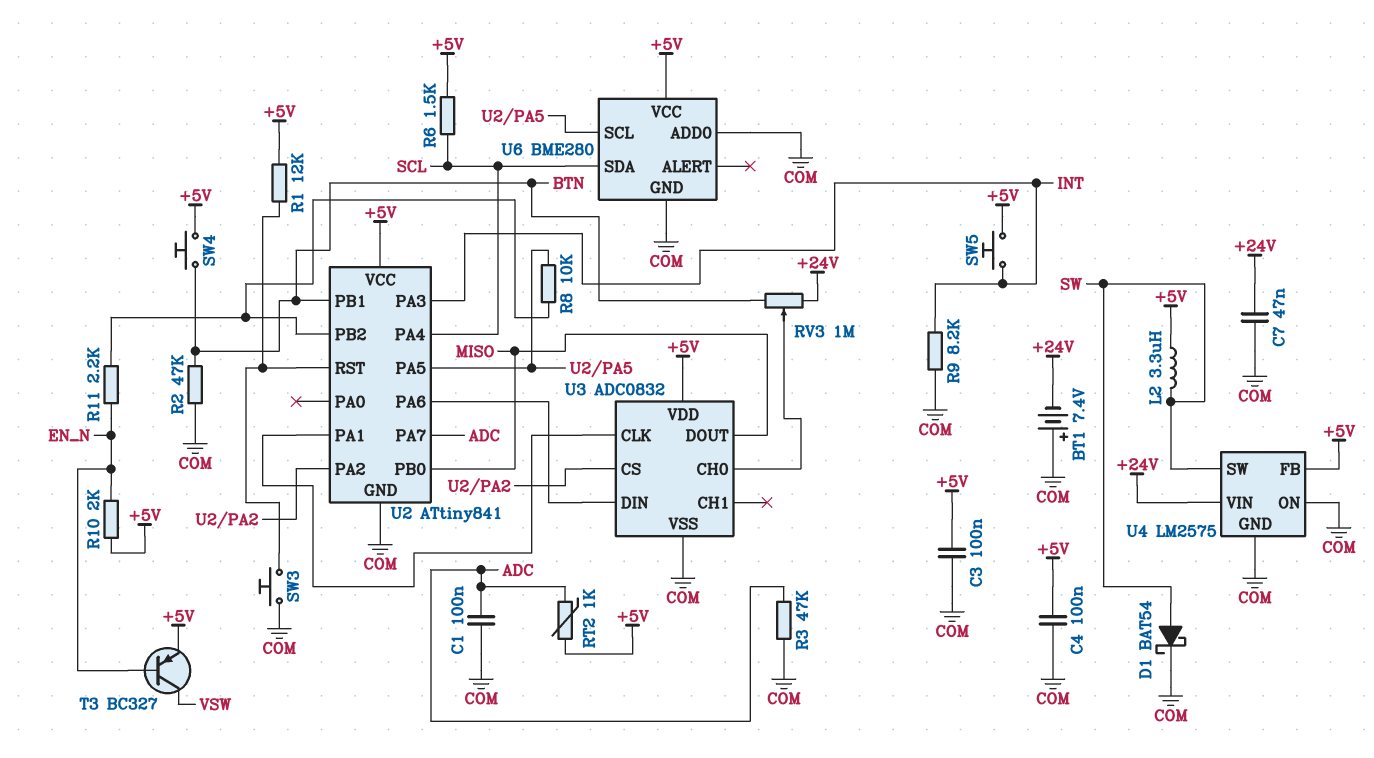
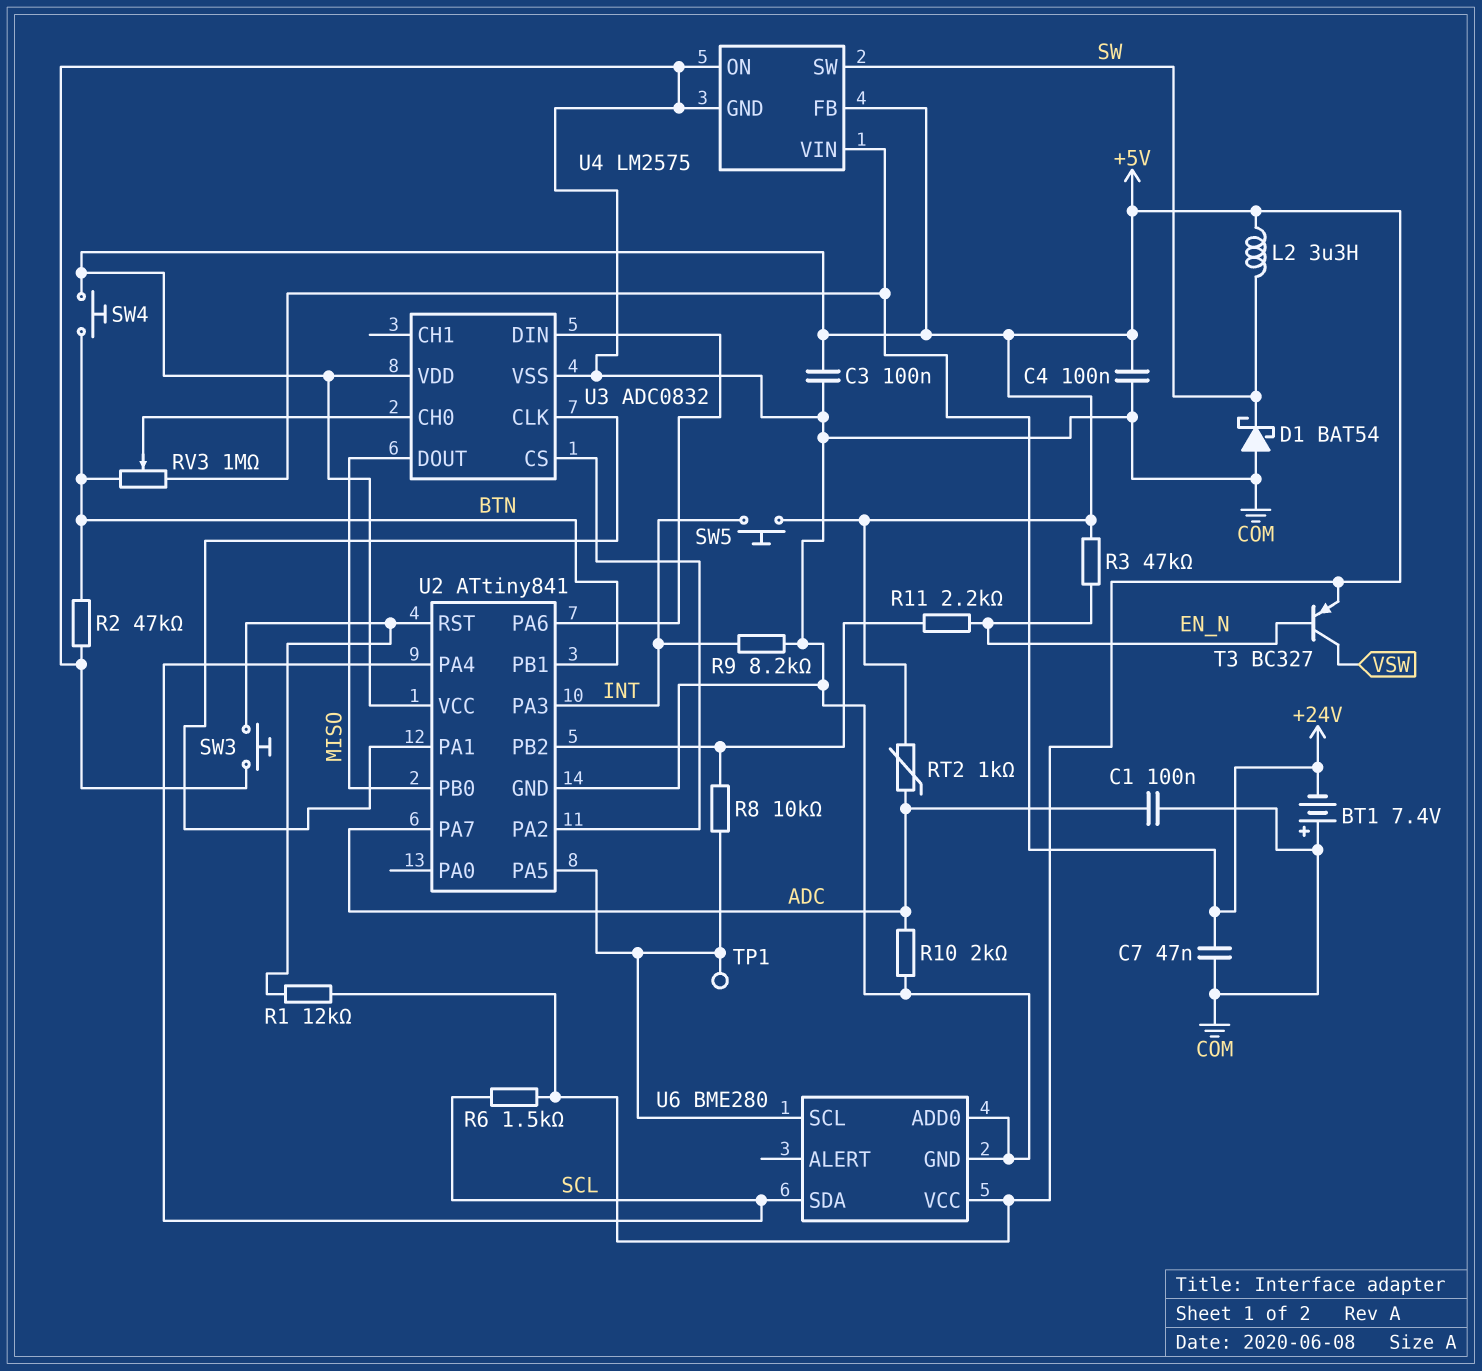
D1: schottky BAT54 (A SW, K COM) -> schottky BAT54 (A COM, K SW)
R3: 47k (ADC, COM) -> 47k (+5V, EN_N)
R10: 2k (+5V, EN_N) -> 2k (ADC, COM)
TP1: none -> test point (U2/PA5)

